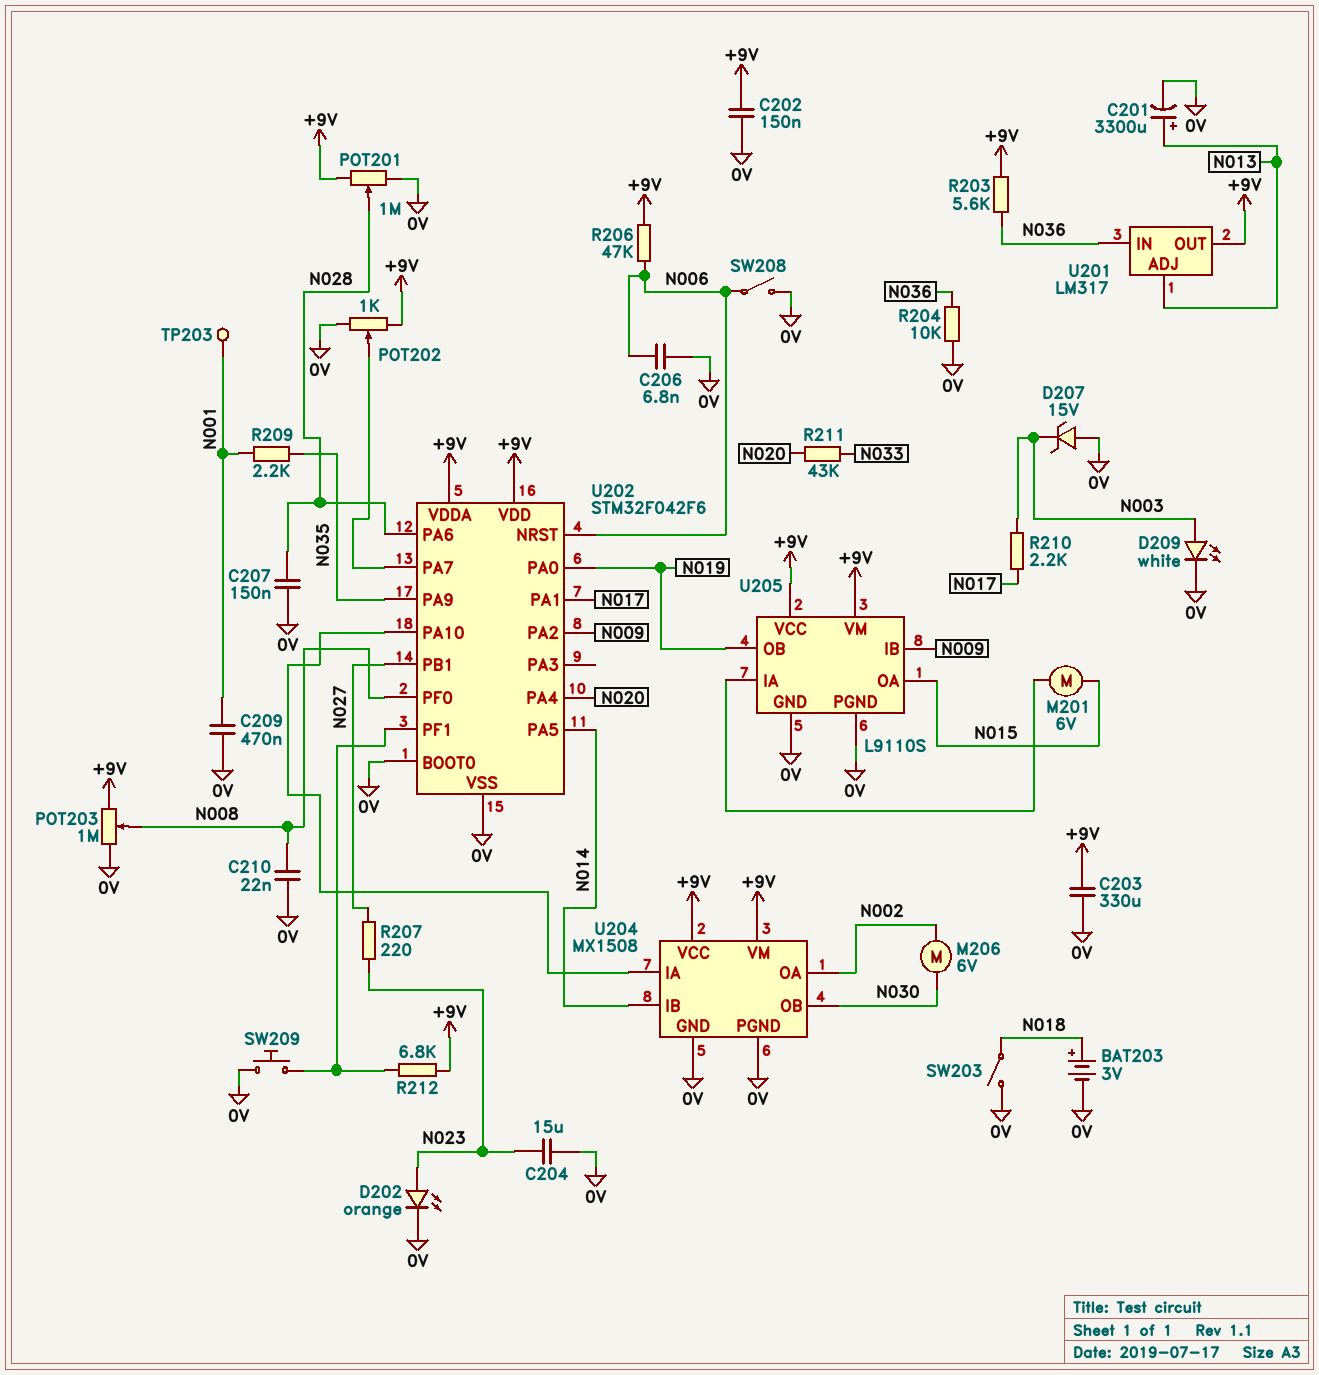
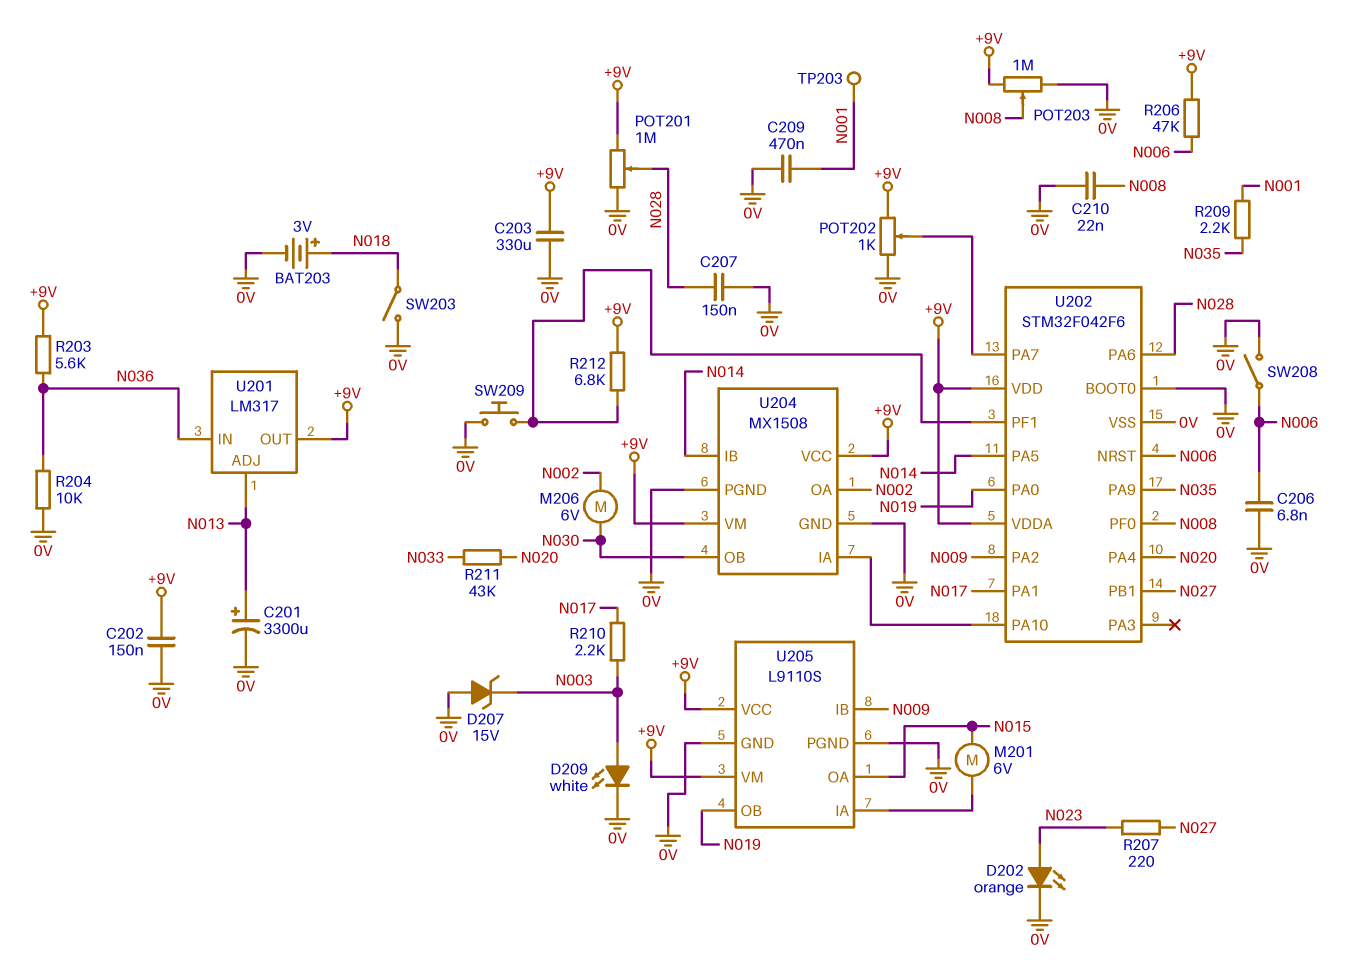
C204: 15uF (0V, N023) -> none

